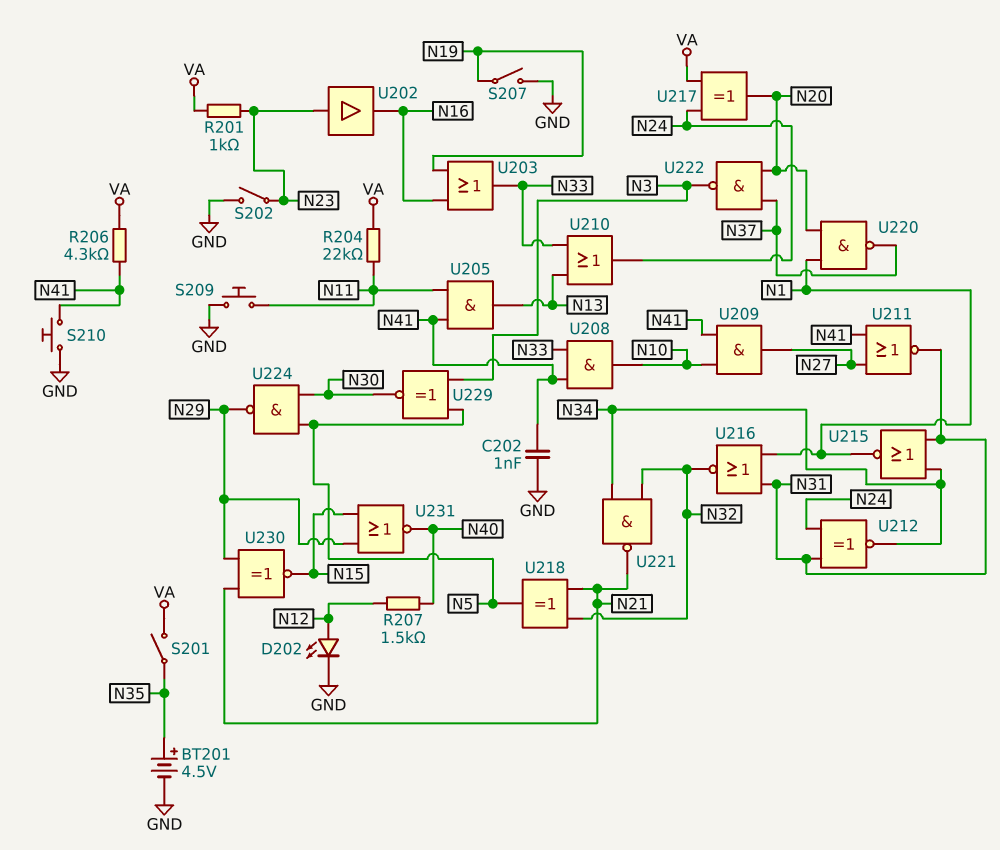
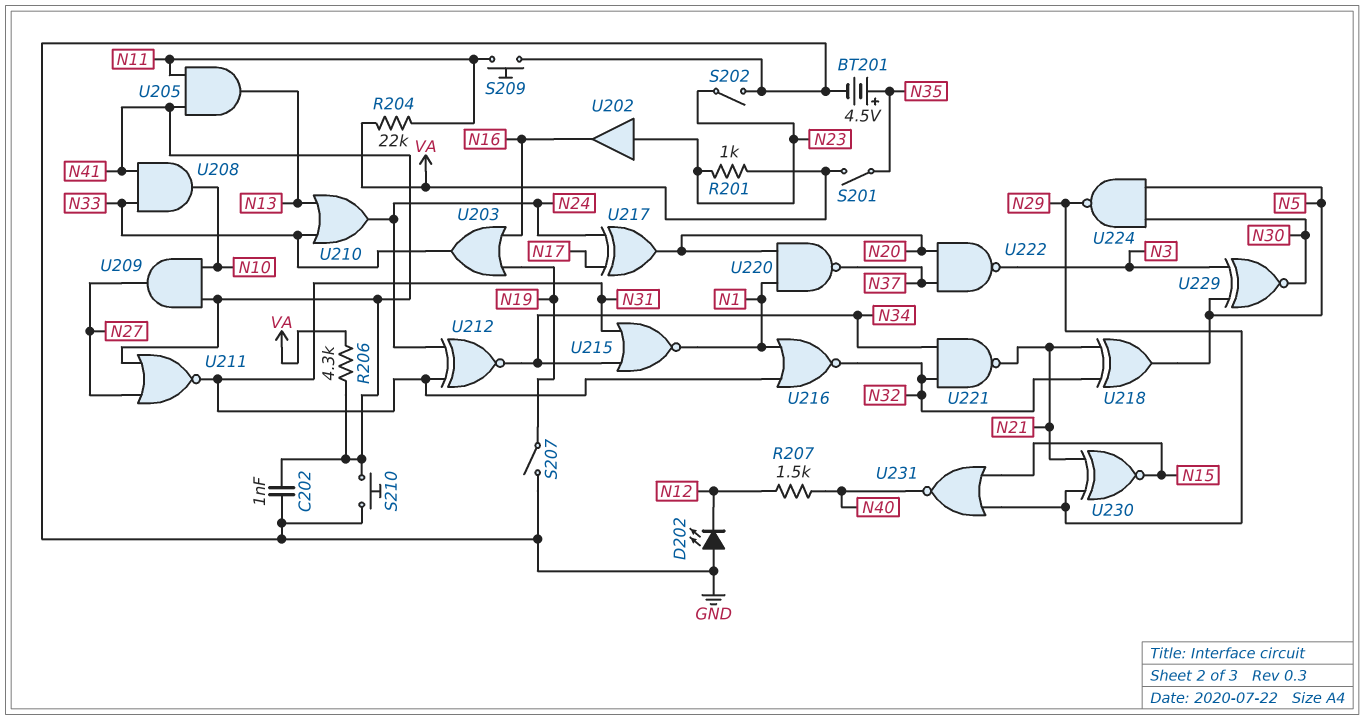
D202: LED (A N12, K GND) -> LED (A GND, K N12)
U217: XOR (in N24, in VA, out N20) -> XOR (in N17, in N24, out N20)

